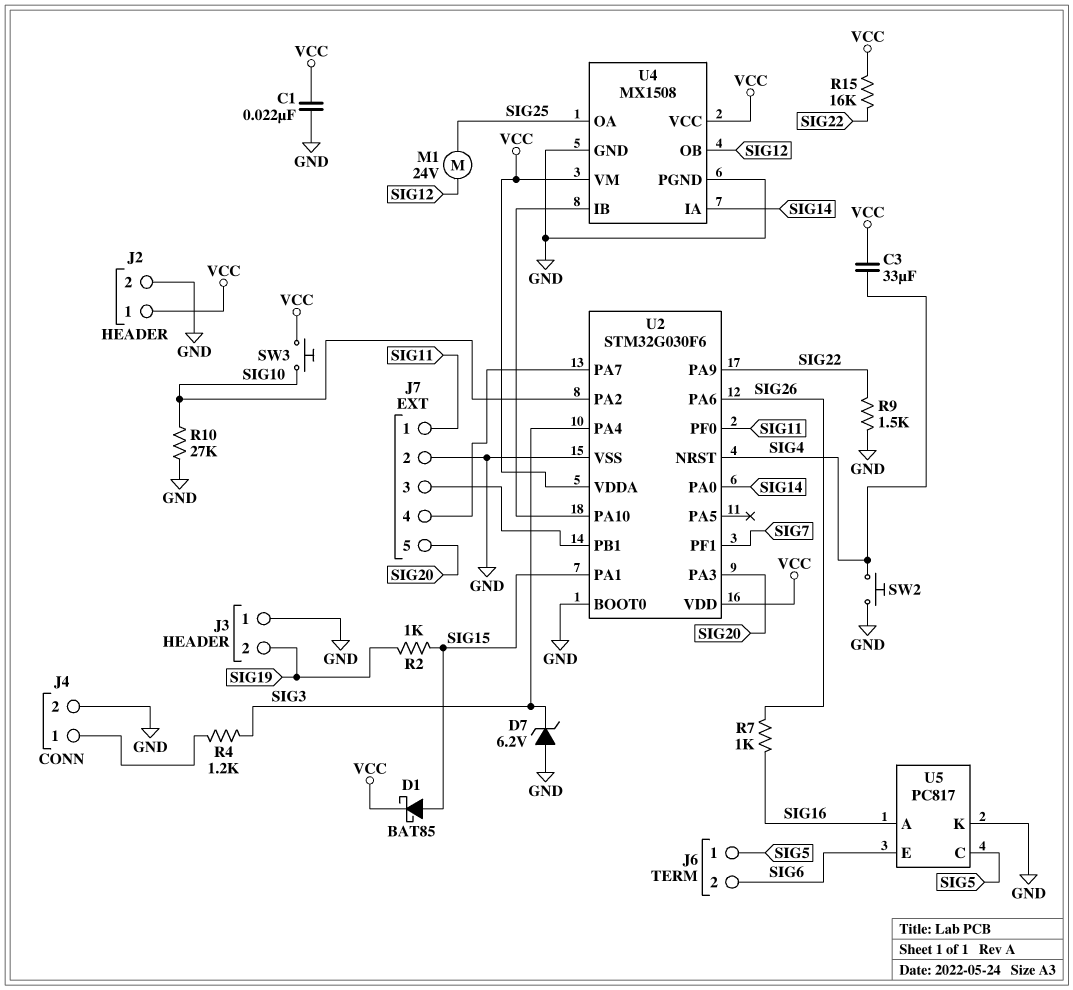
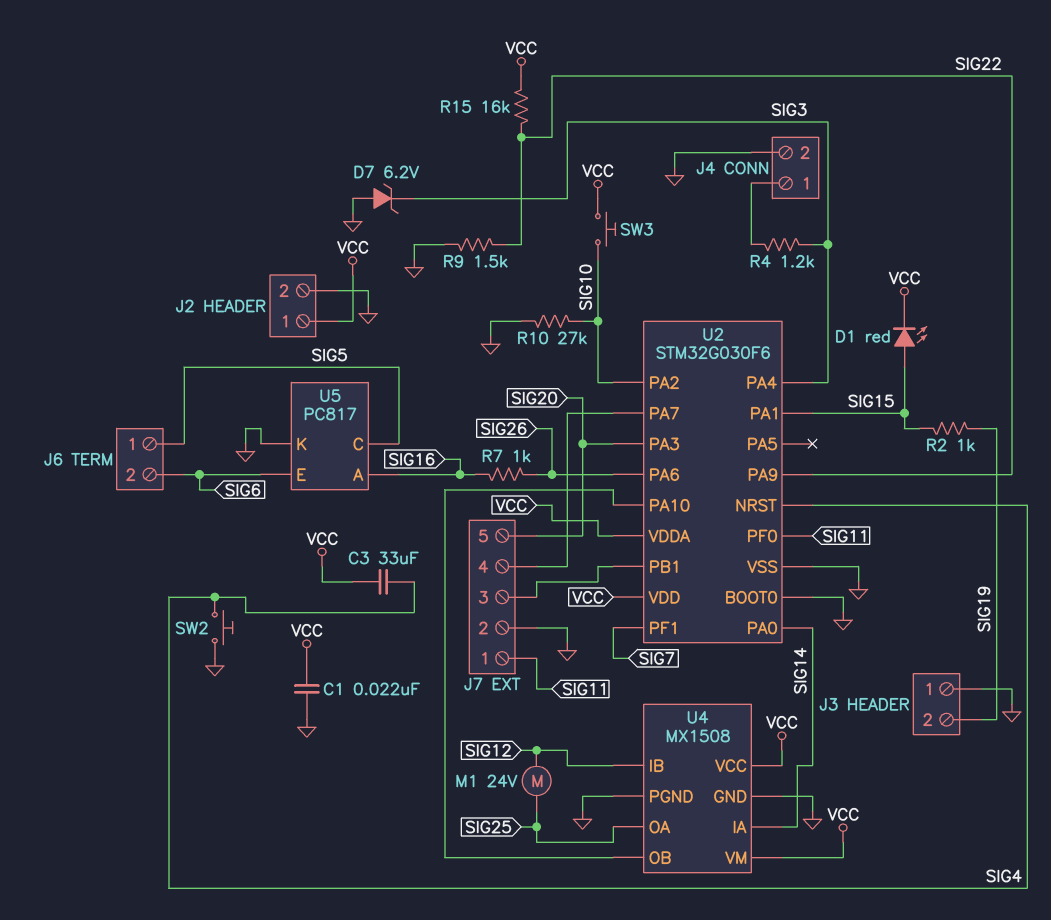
D1: schottky BAT85 (A SIG15, K VCC) -> LED red (A SIG15, K VCC)
U4 pin IB: U2/PA10 -> SIG12
U4 pin OB: SIG12 -> U2/PA10

